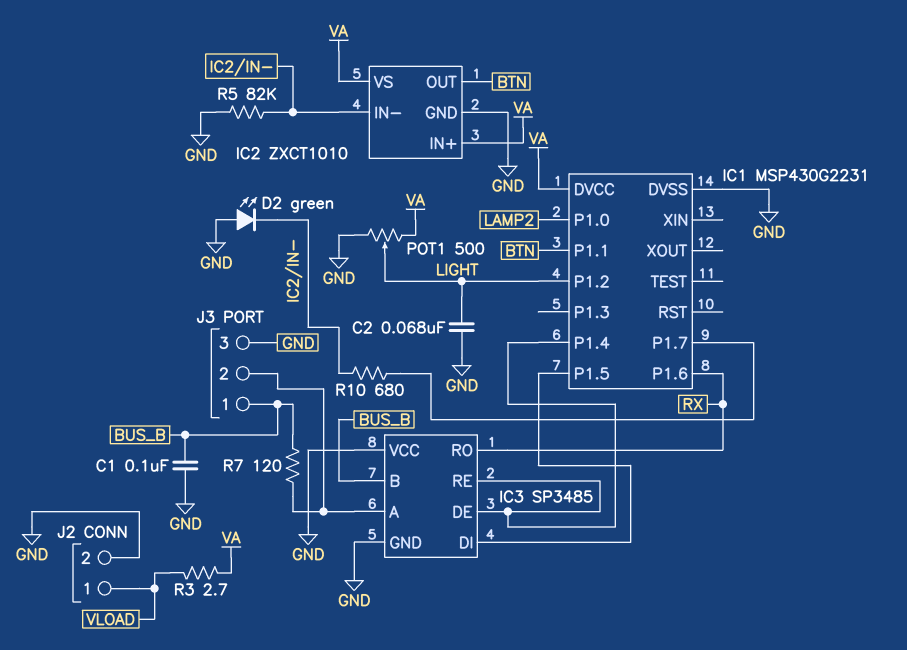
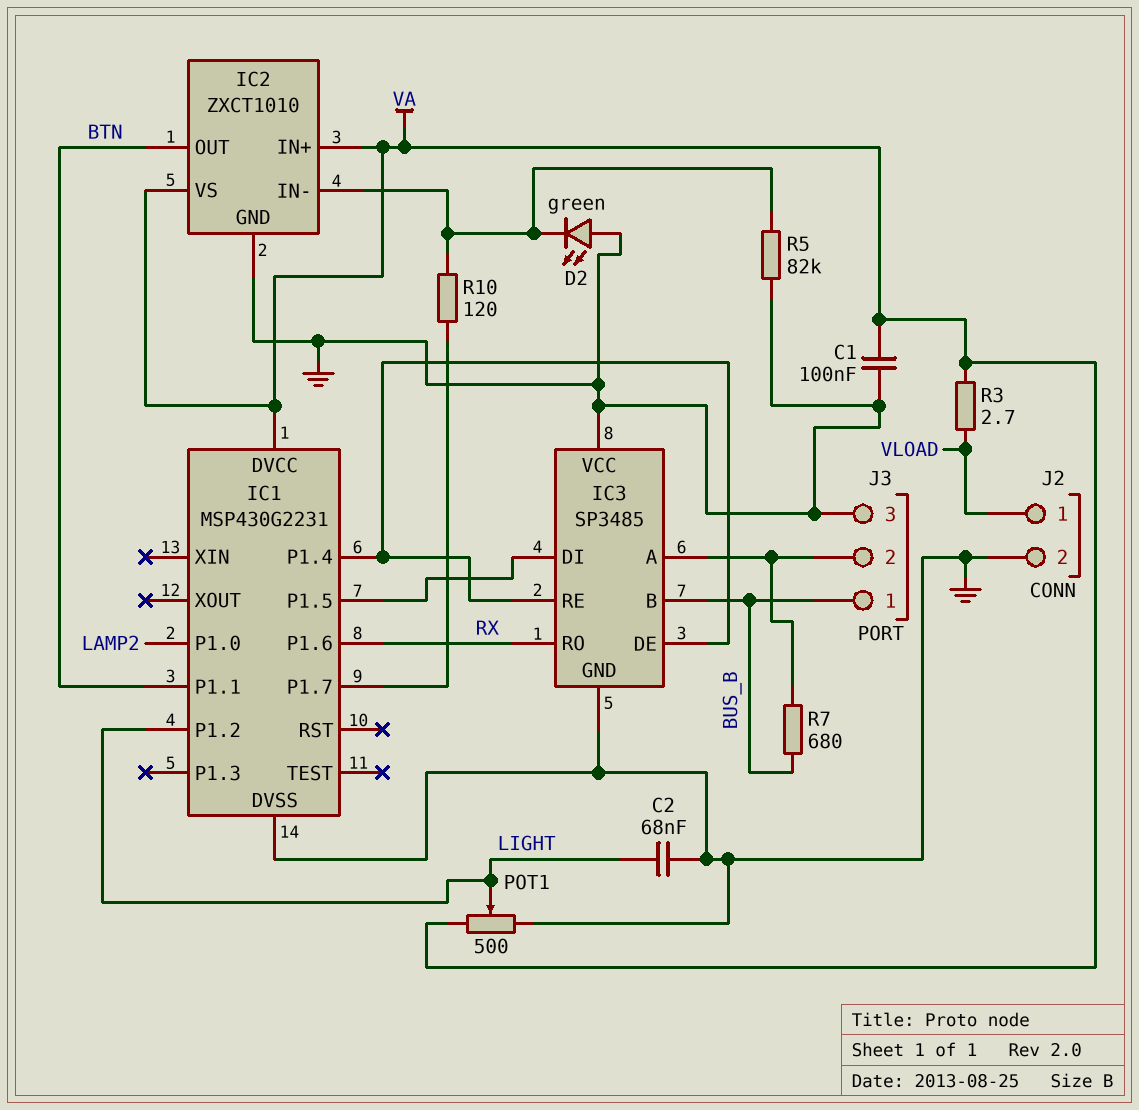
C1: 100nF (BUS_B, GND) -> 100nF (GND, VA)
R7: 120 (BUS_B, IC3/A) -> 680 (BUS_B, IC3/A)
R10: 680 (IC1/P1.7, IC2/IN-) -> 120 (IC1/P1.7, IC2/IN-)

